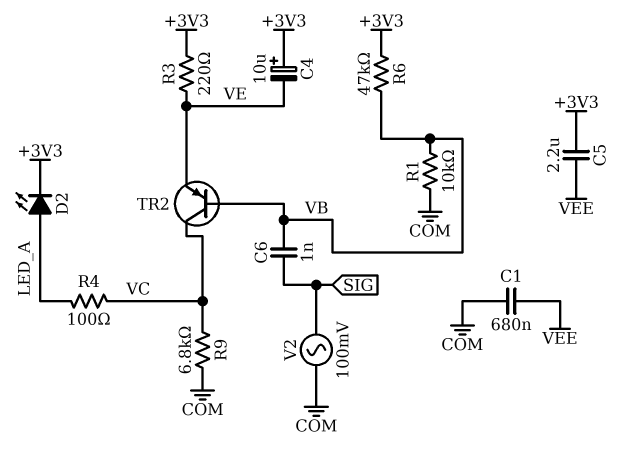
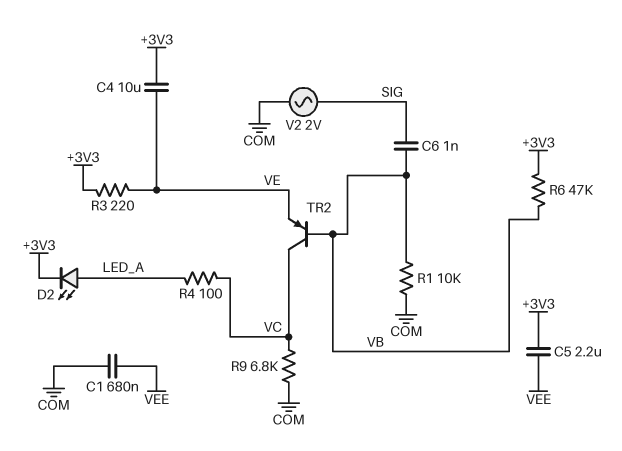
C4: 10uF (plus +3V3, minus VE) -> 10uF (+3V3, VE)
V2: AC 100mV (COM, SIG) -> AC 2V (COM, SIG)

